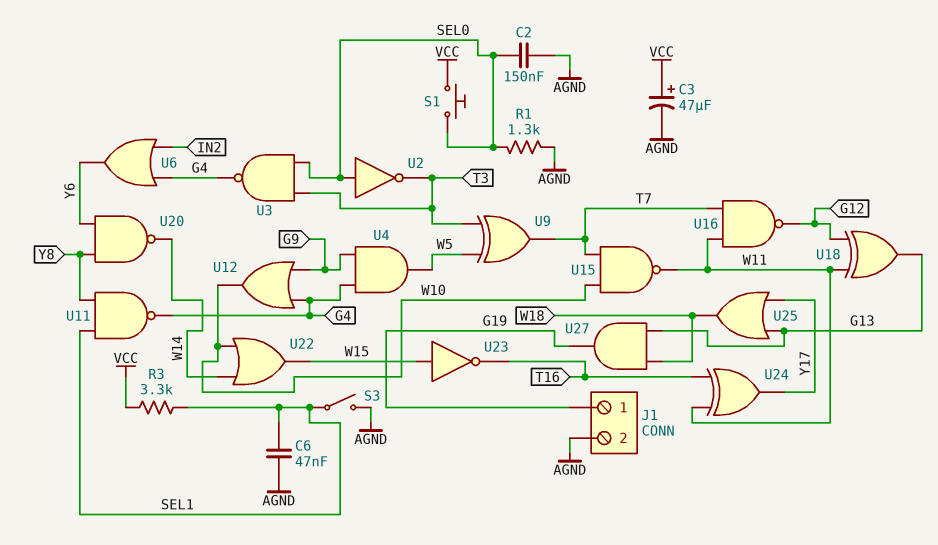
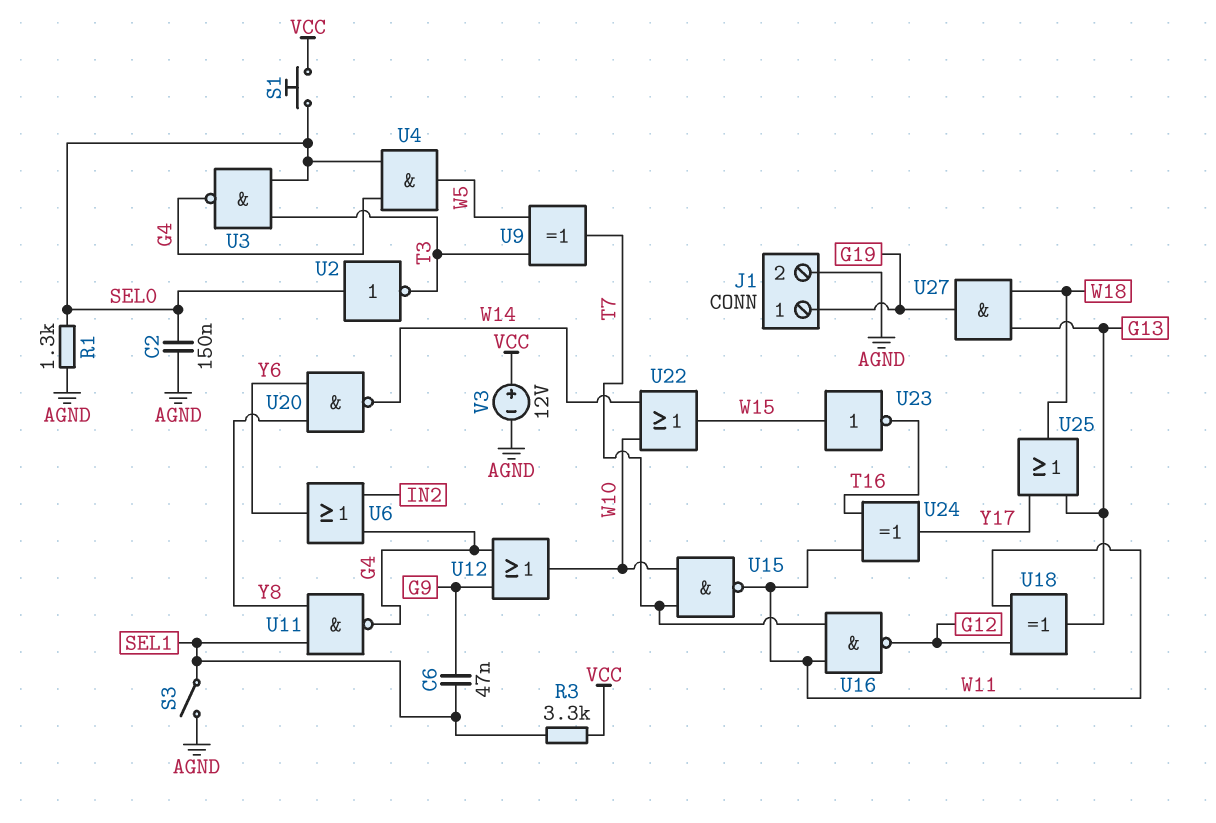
C3: 47uF (plus VCC, minus AGND) -> none
C6: 47nF (AGND, SEL1) -> 47nF (G9, SEL1)
U4: AND (in G4, in G9, out W5) -> AND (in G4, in SEL0, out W5)
V3: none -> 12V (plus VCC, minus AGND)

